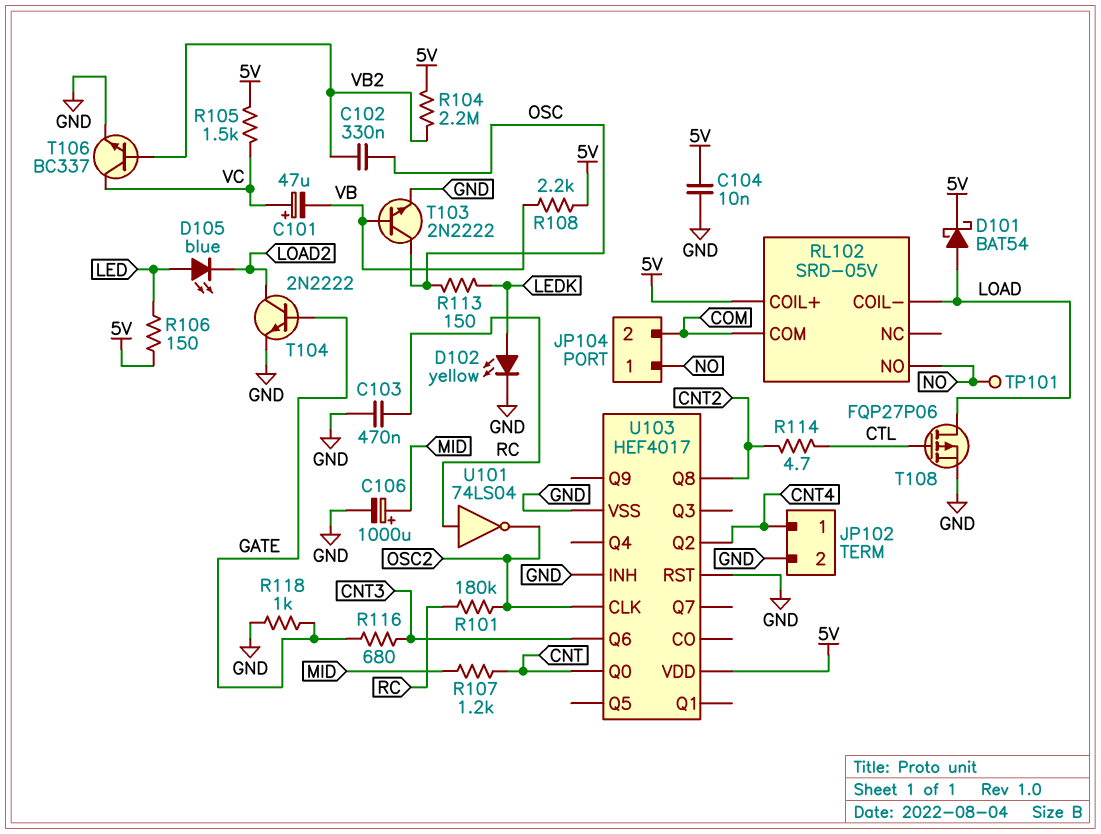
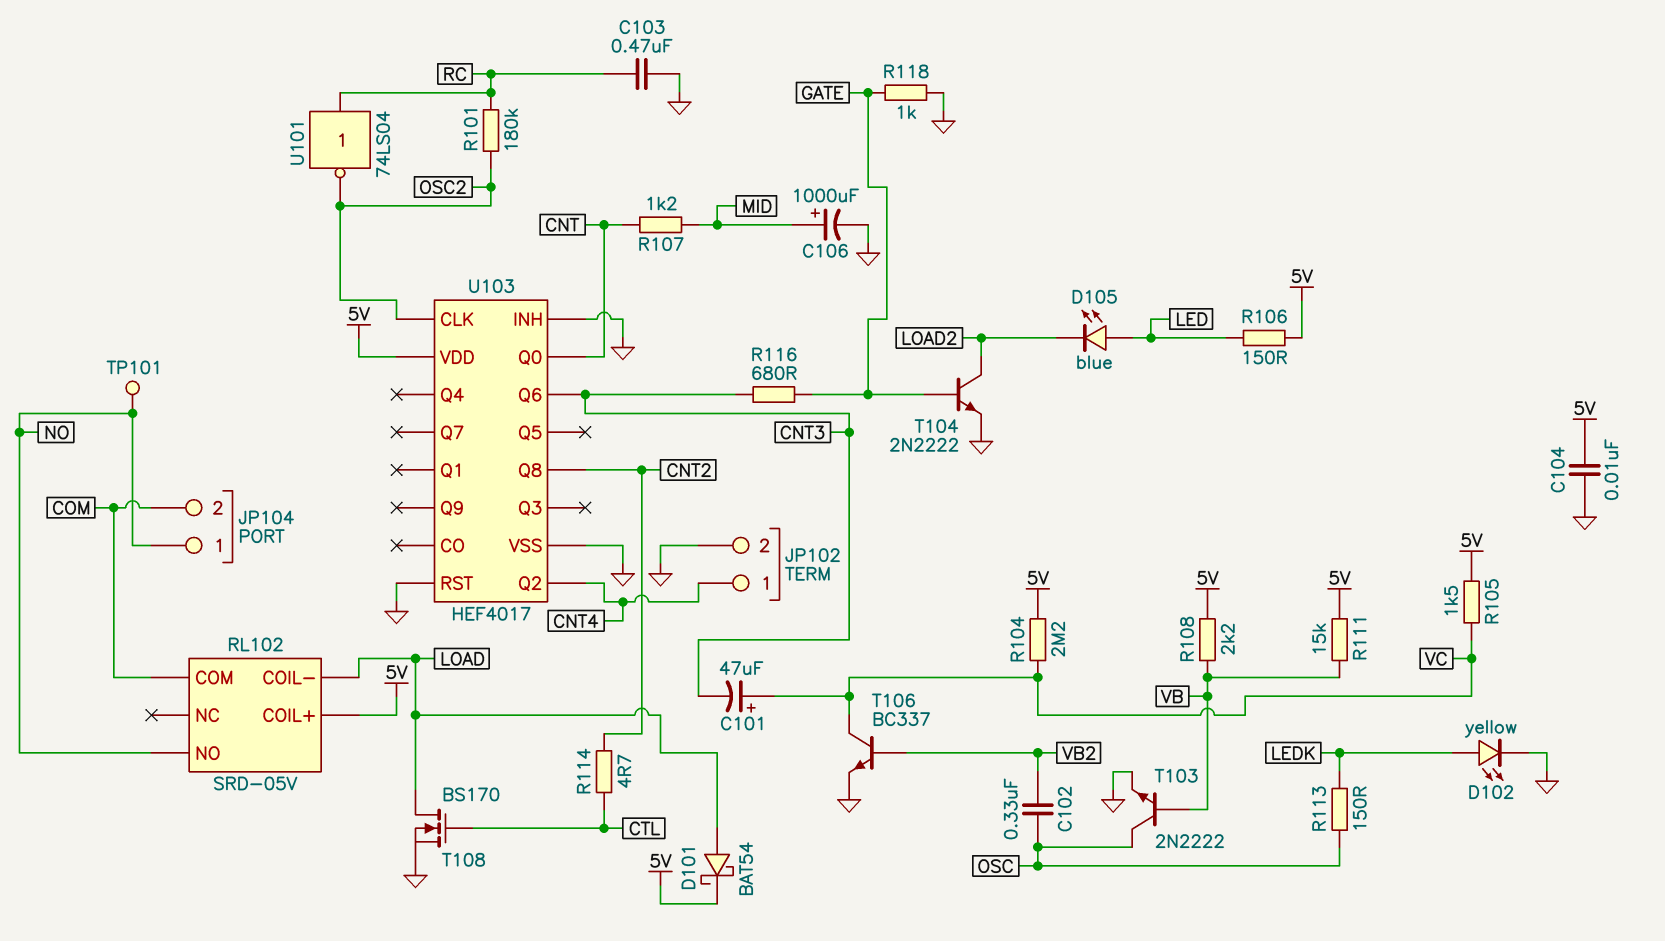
C101: 47uF (plus VC, minus VB) -> 47uF (plus VC, minus CNT3)
R104: 2.2M (5V, VB2) -> 2.2M (5V, VC)
R111: none -> 15k (5V, VB)
T108: PMOS FQP27P06 (G CTL, D LOAD, S GND) -> NMOS BS170 (G CTL, D LOAD, S GND)

